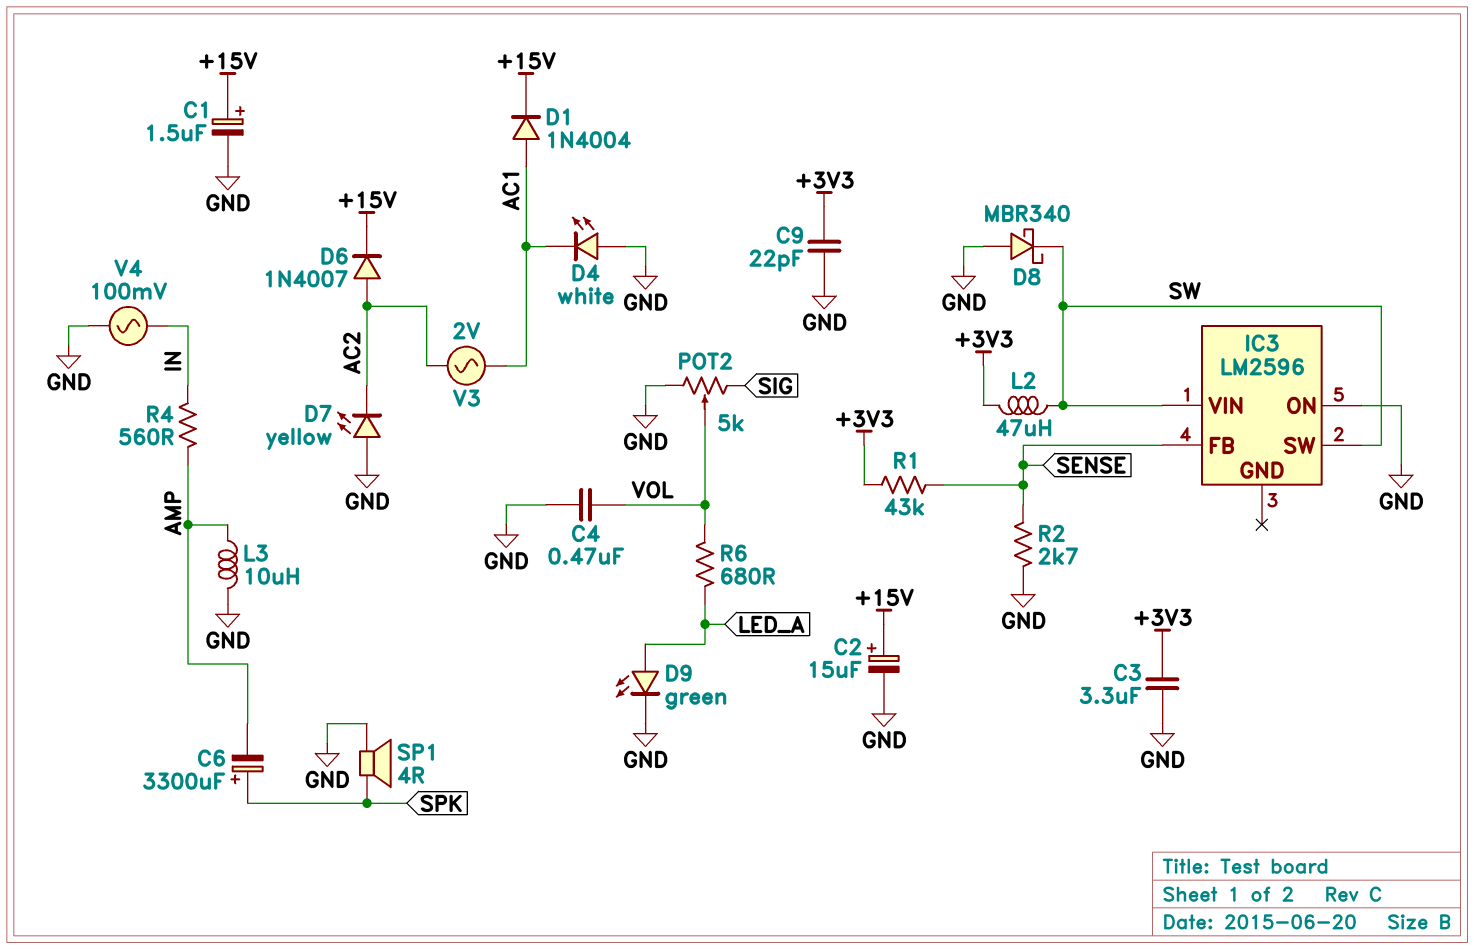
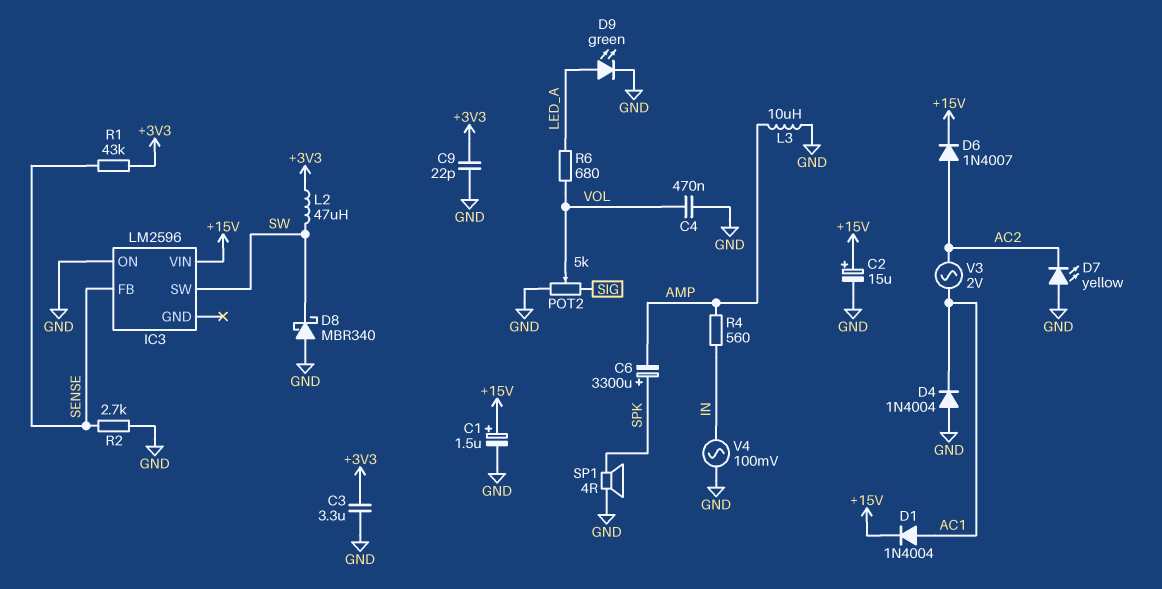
D4: LED white (A GND, K AC1) -> diode 1N4004 (A GND, K AC1)
IC3 pin VIN: SW -> +15V

